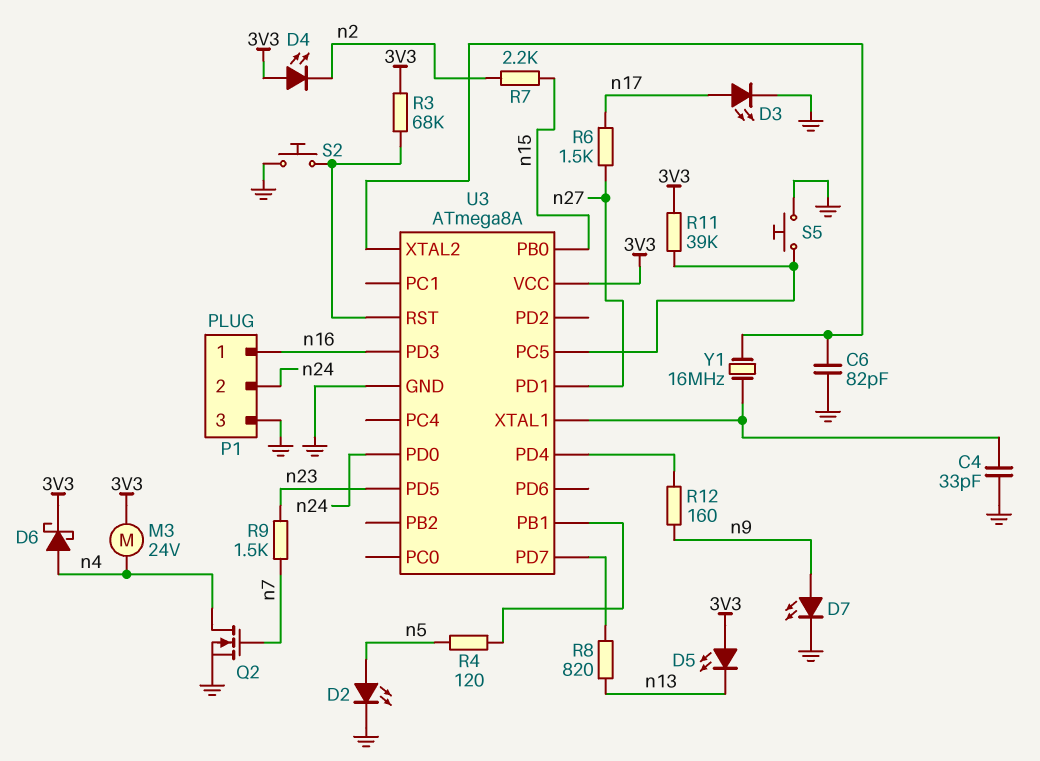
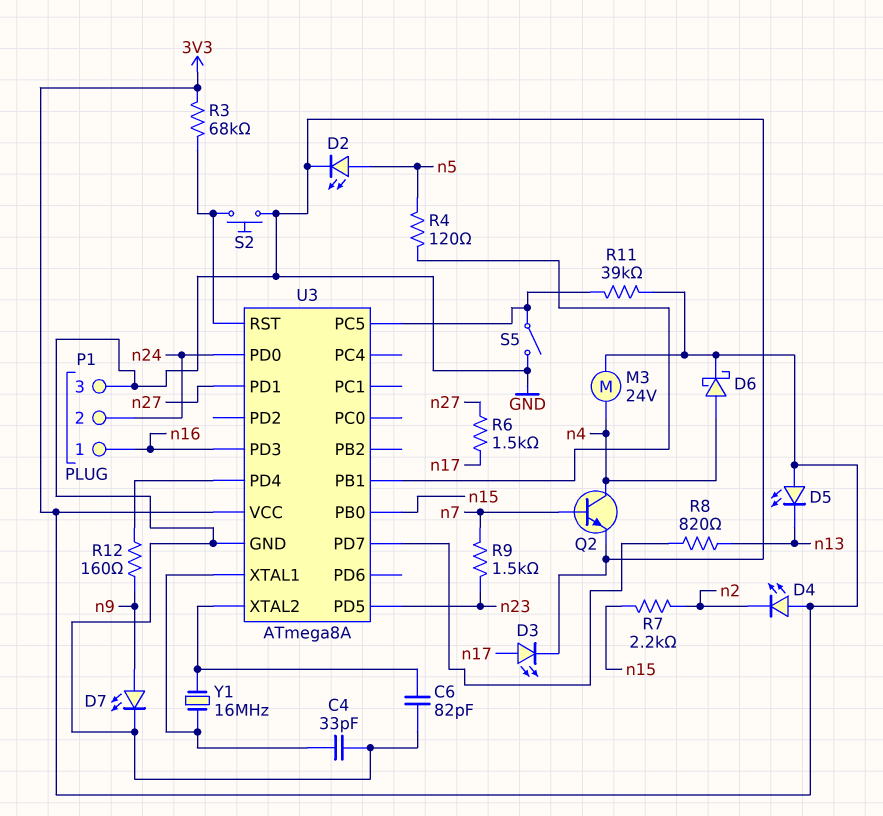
Q2: NMOS (G n7, D n4, S GND) -> NPN (B n7, C n4, E GND)
S5: button (GND, U3/PC5) -> switch (GND, U3/PC5)

